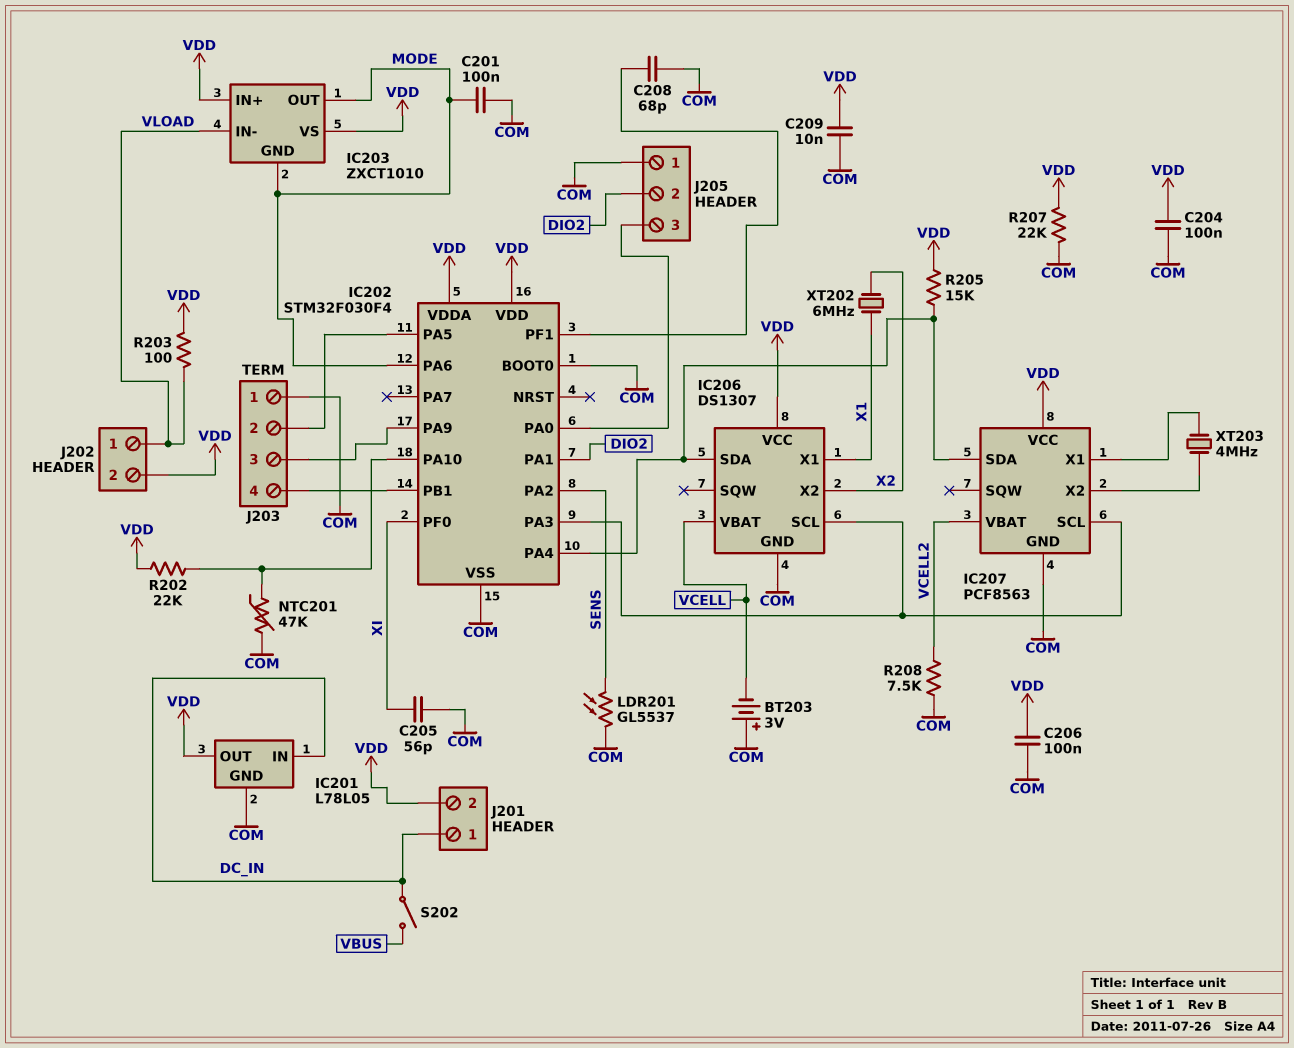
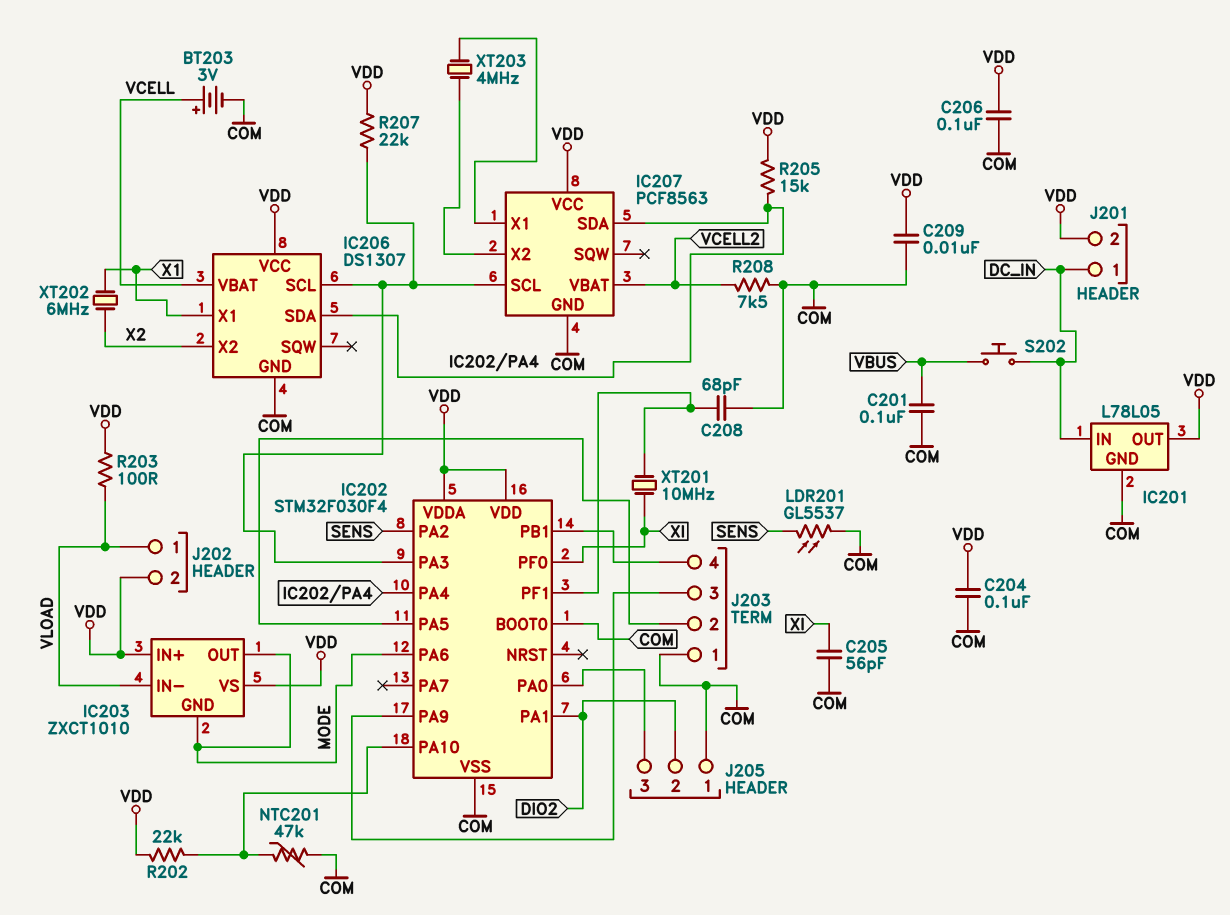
BT203: 3V (plus COM, minus VCELL) -> 3V (plus VCELL, minus COM)
C201: 100nF (COM, MODE) -> 100nF (COM, VBUS)
R207: 22k (COM, VDD) -> 22k (IC202/PA3, VDD)
S202: switch (DC_IN, VBUS) -> button (DC_IN, VBUS)
XT201: none -> 10MHz (IC202/PF1, XI)

